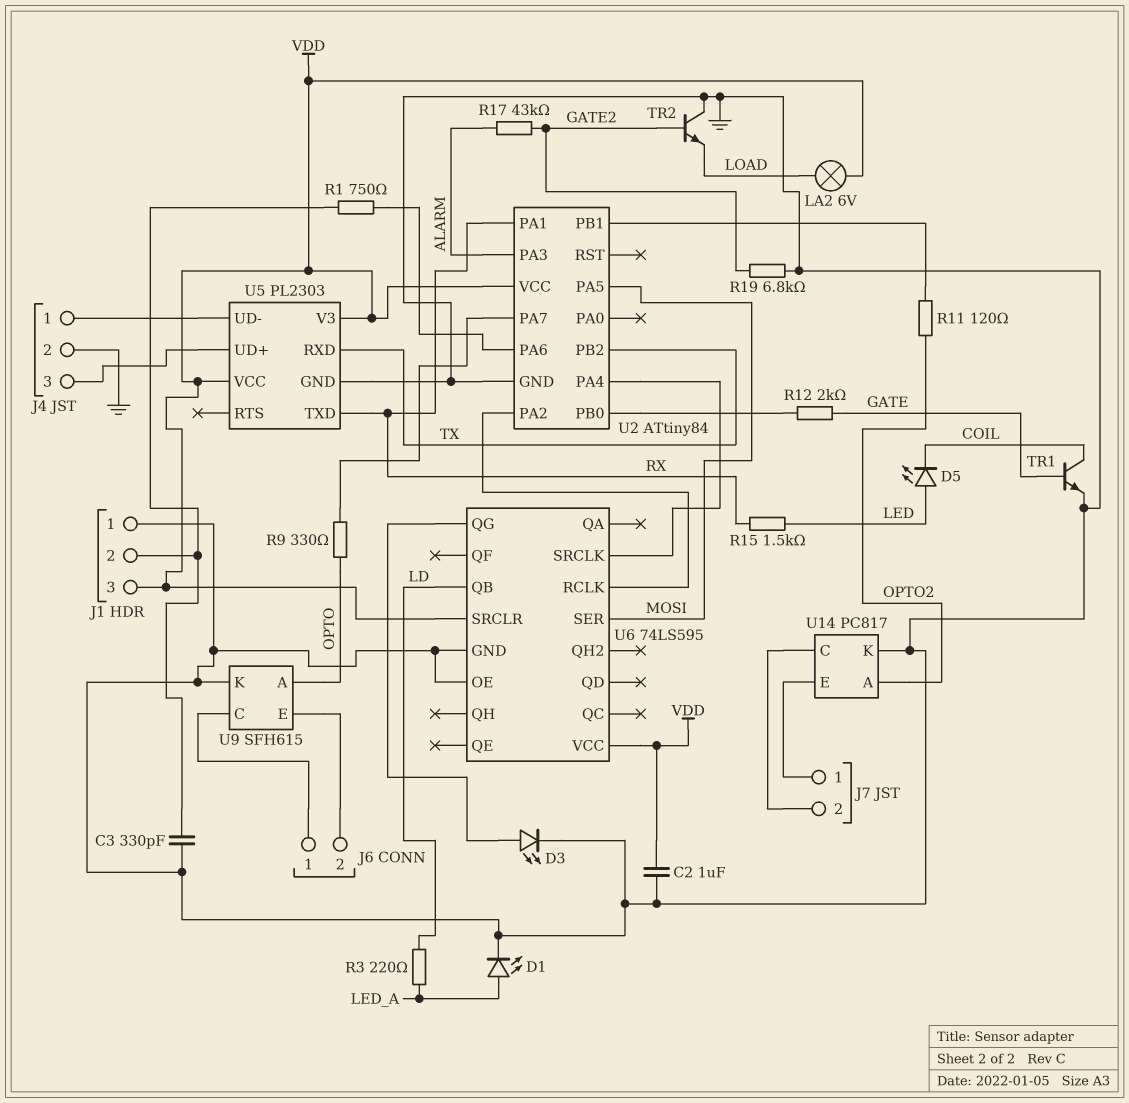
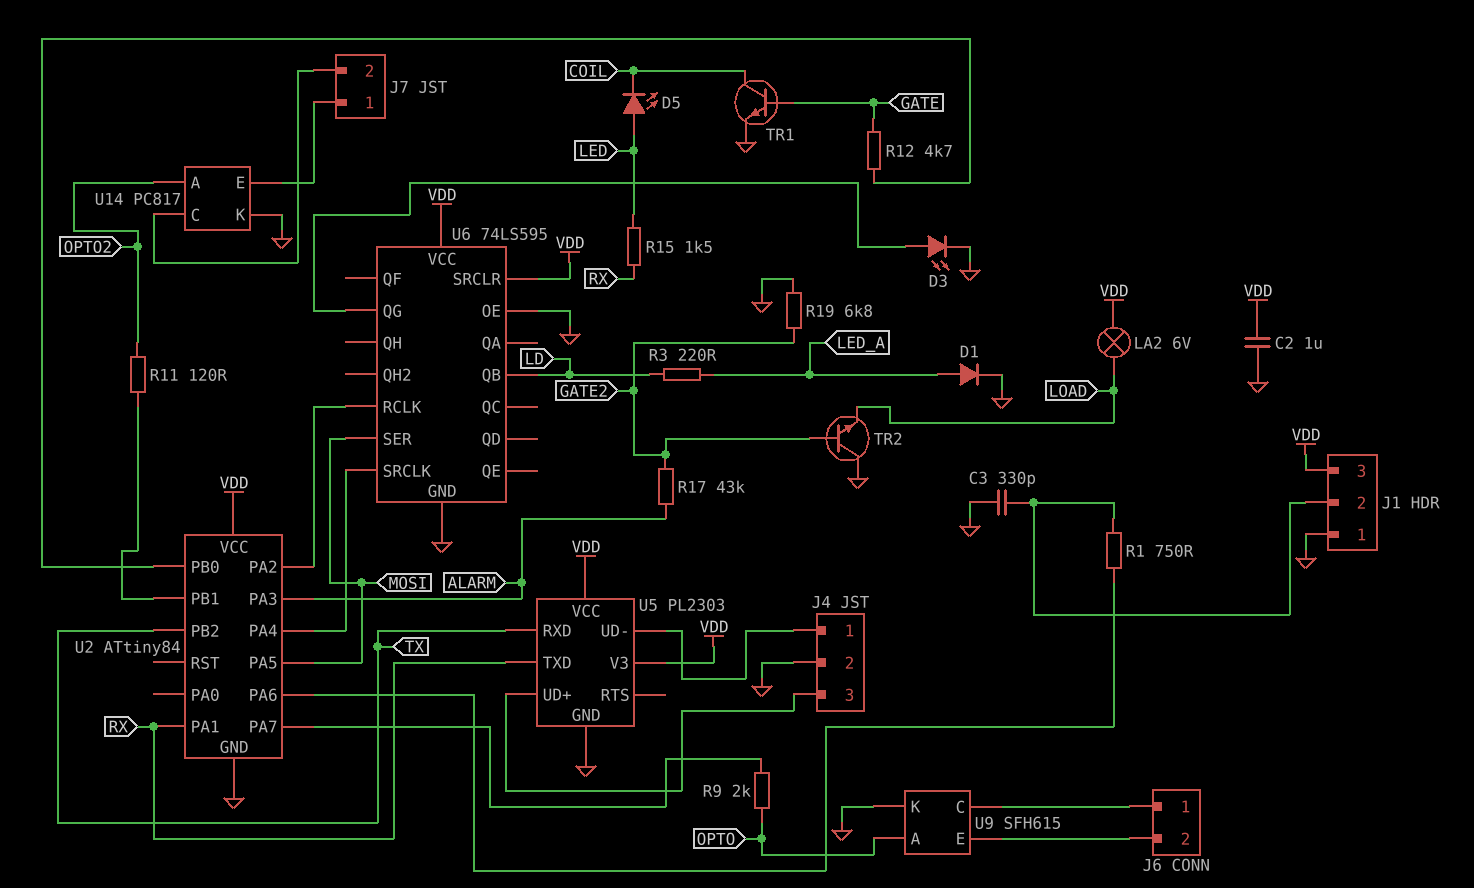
D1: LED (A LED_A, K GND) -> diode (A LED_A, K GND)
R9: 330 (OPTO, U2/PA7) -> 2k (OPTO, U2/PA7)
R12: 2k (GATE, U2/PB0) -> 4.7k (GATE, U2/PB0)

